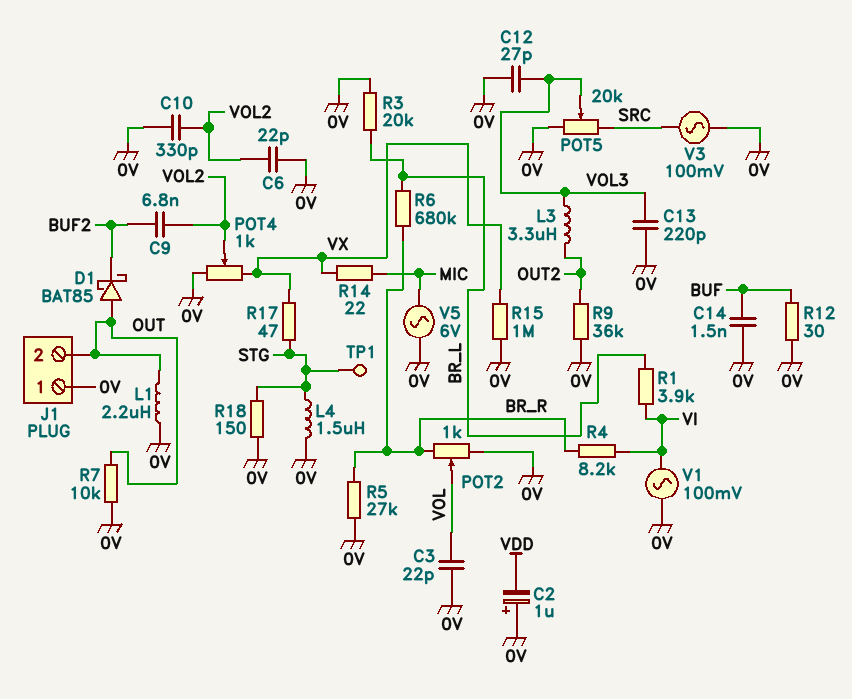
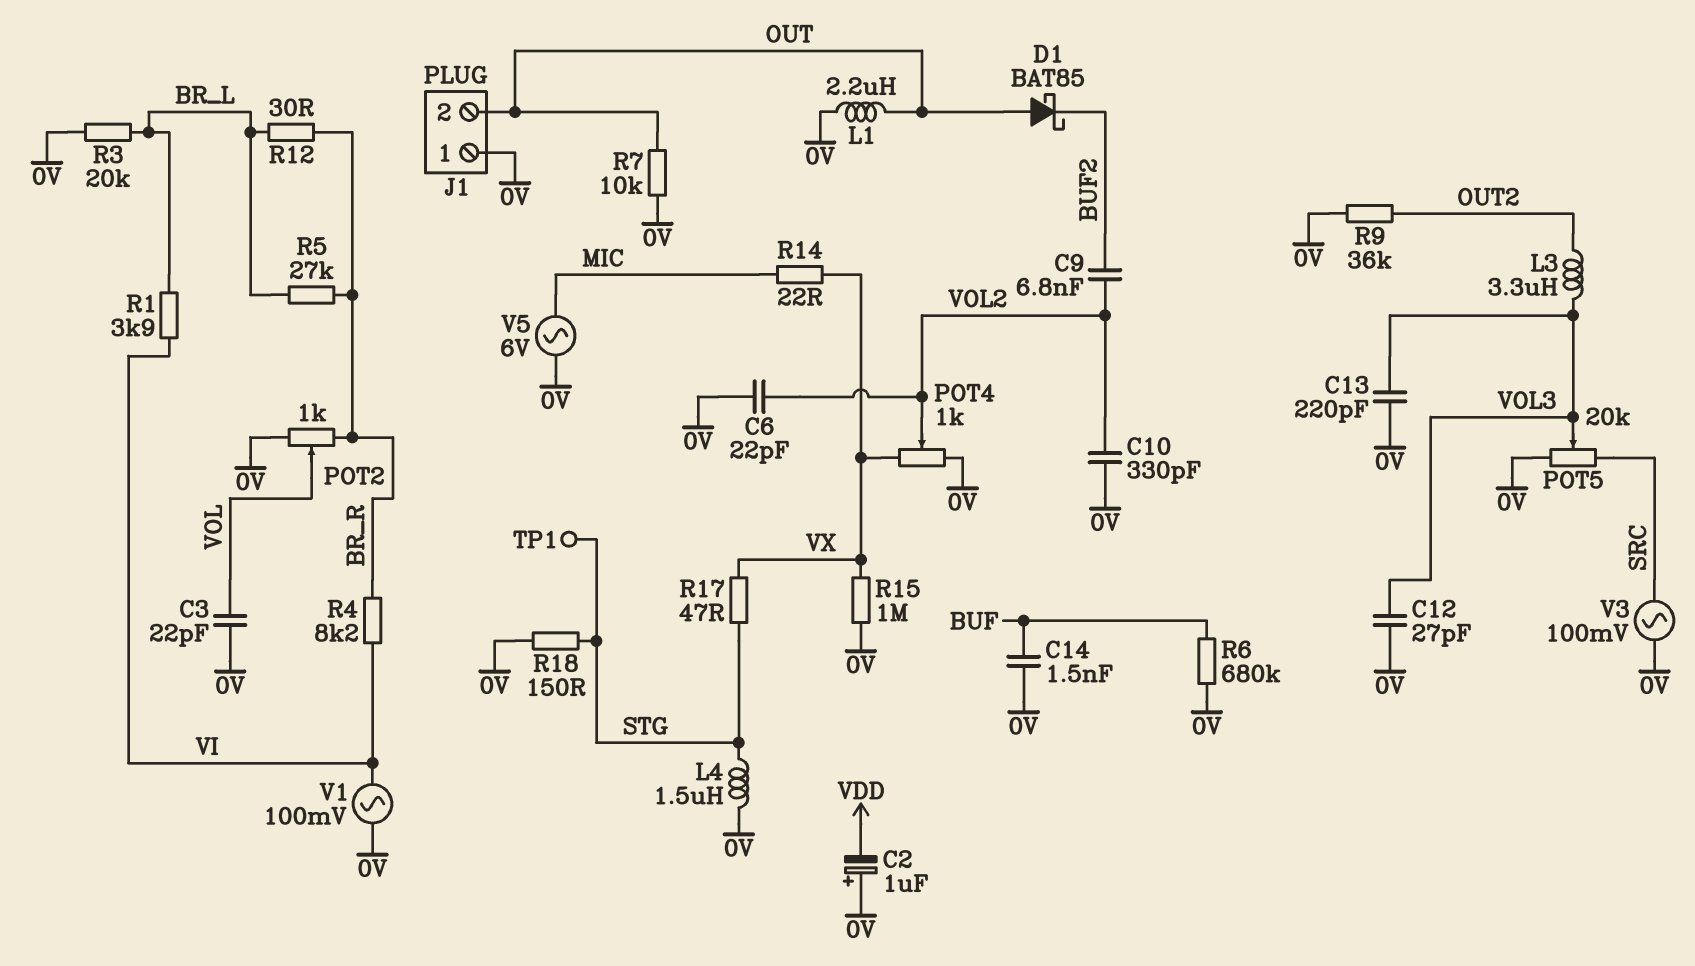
R5: 27k (0V, BR_R) -> 27k (BR_L, BR_R)
R6: 680k (BR_L, BR_R) -> 680k (0V, BUF)
R12: 30 (0V, BUF) -> 30 (BR_L, BR_R)

